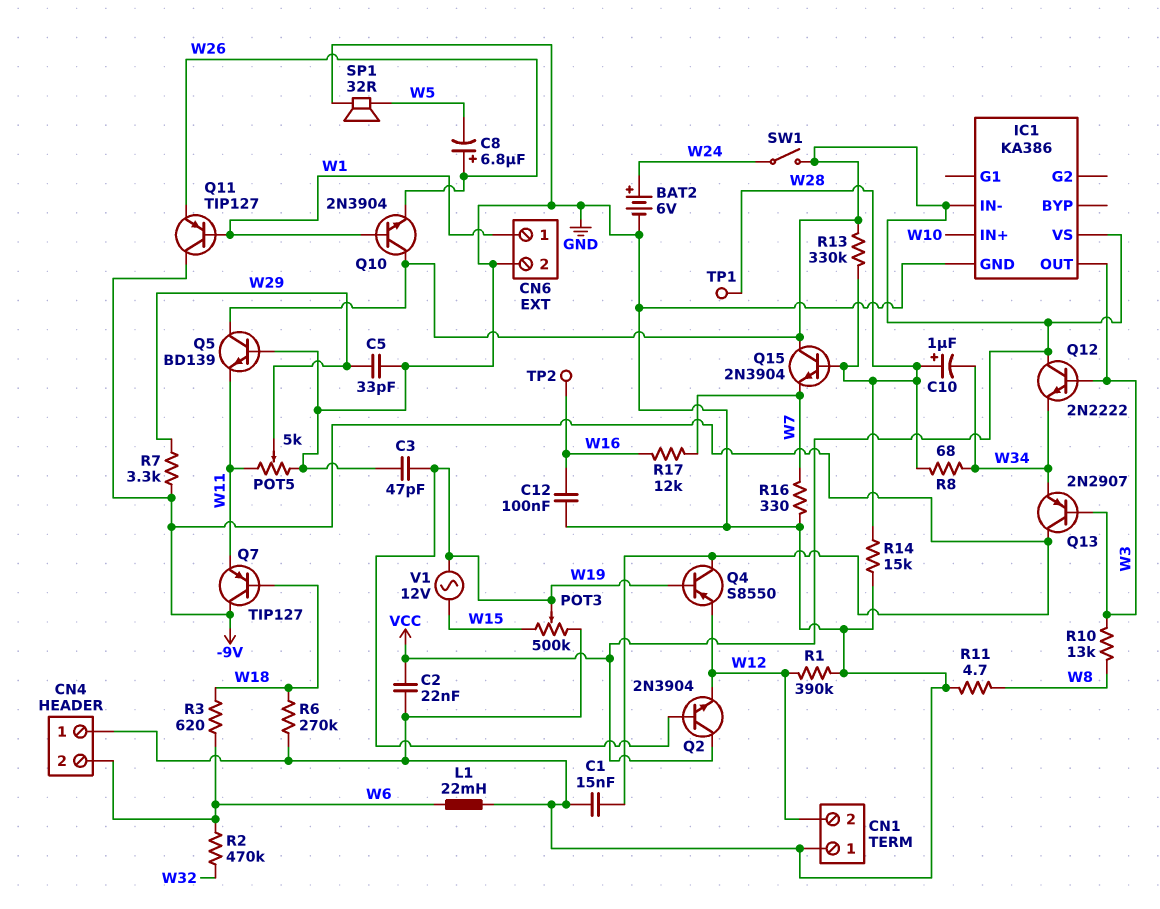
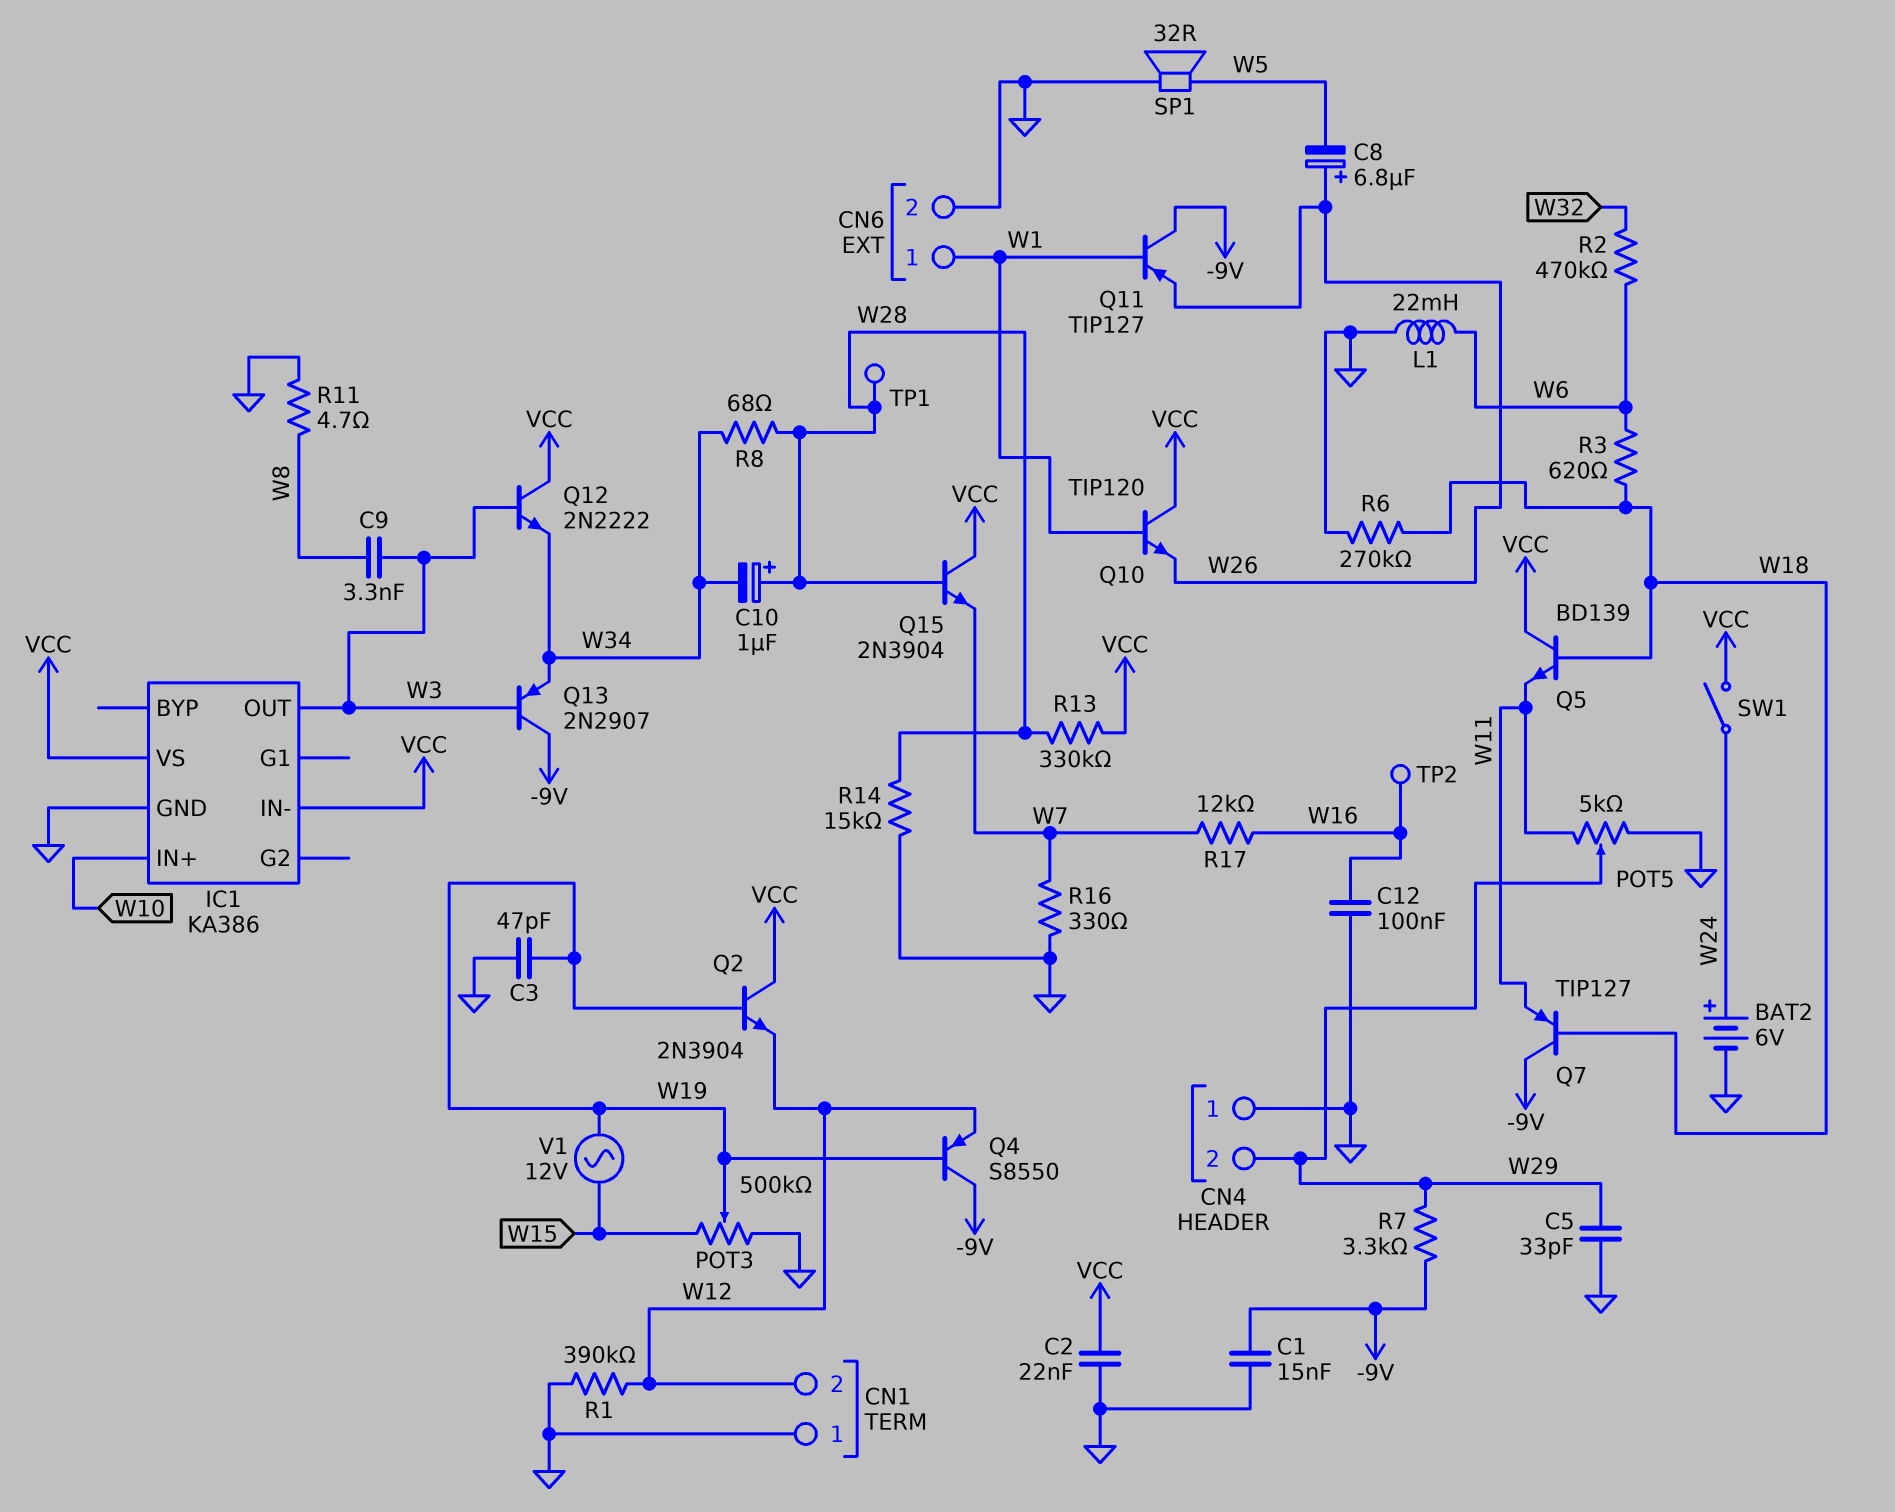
C9: none -> 3.3nF (W3, W8)
CN4 pin 2: W6 -> W29
Q5: NPN BD139 (B GND, C VCC, E W11) -> NPN BD139 (B W18, C VCC, E W11)
Q10: NPN 2N3904 (B W1, C VCC, E W26) -> NPN TIP120 (B W1, C VCC, E W26)
R10: 13k (W3, W8) -> none

